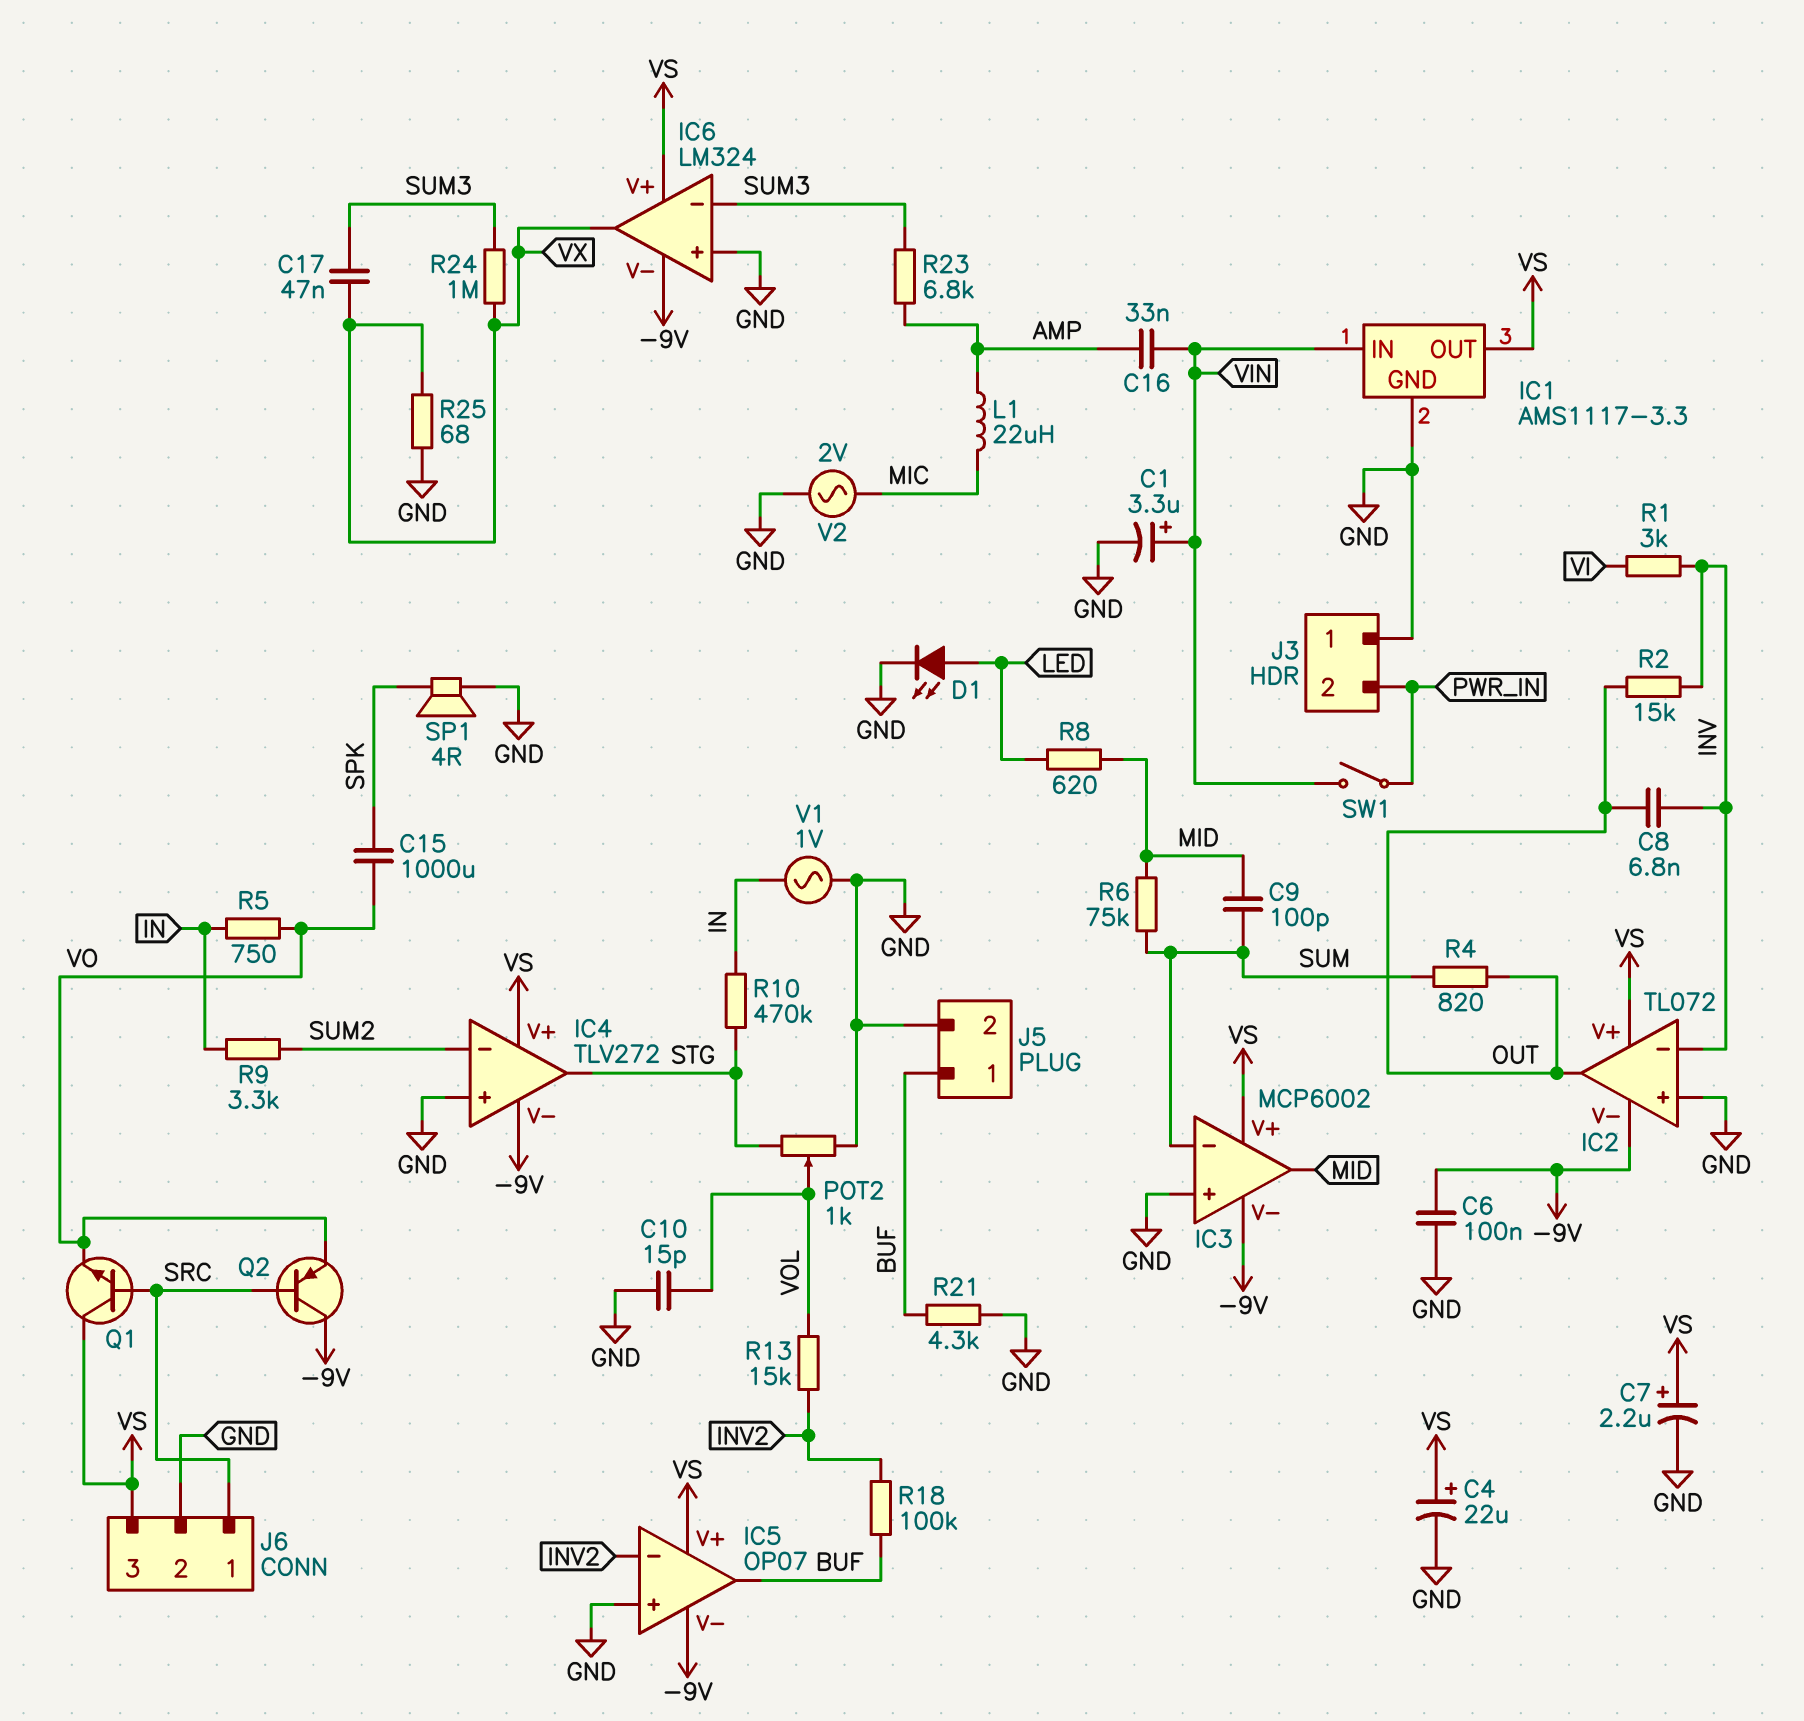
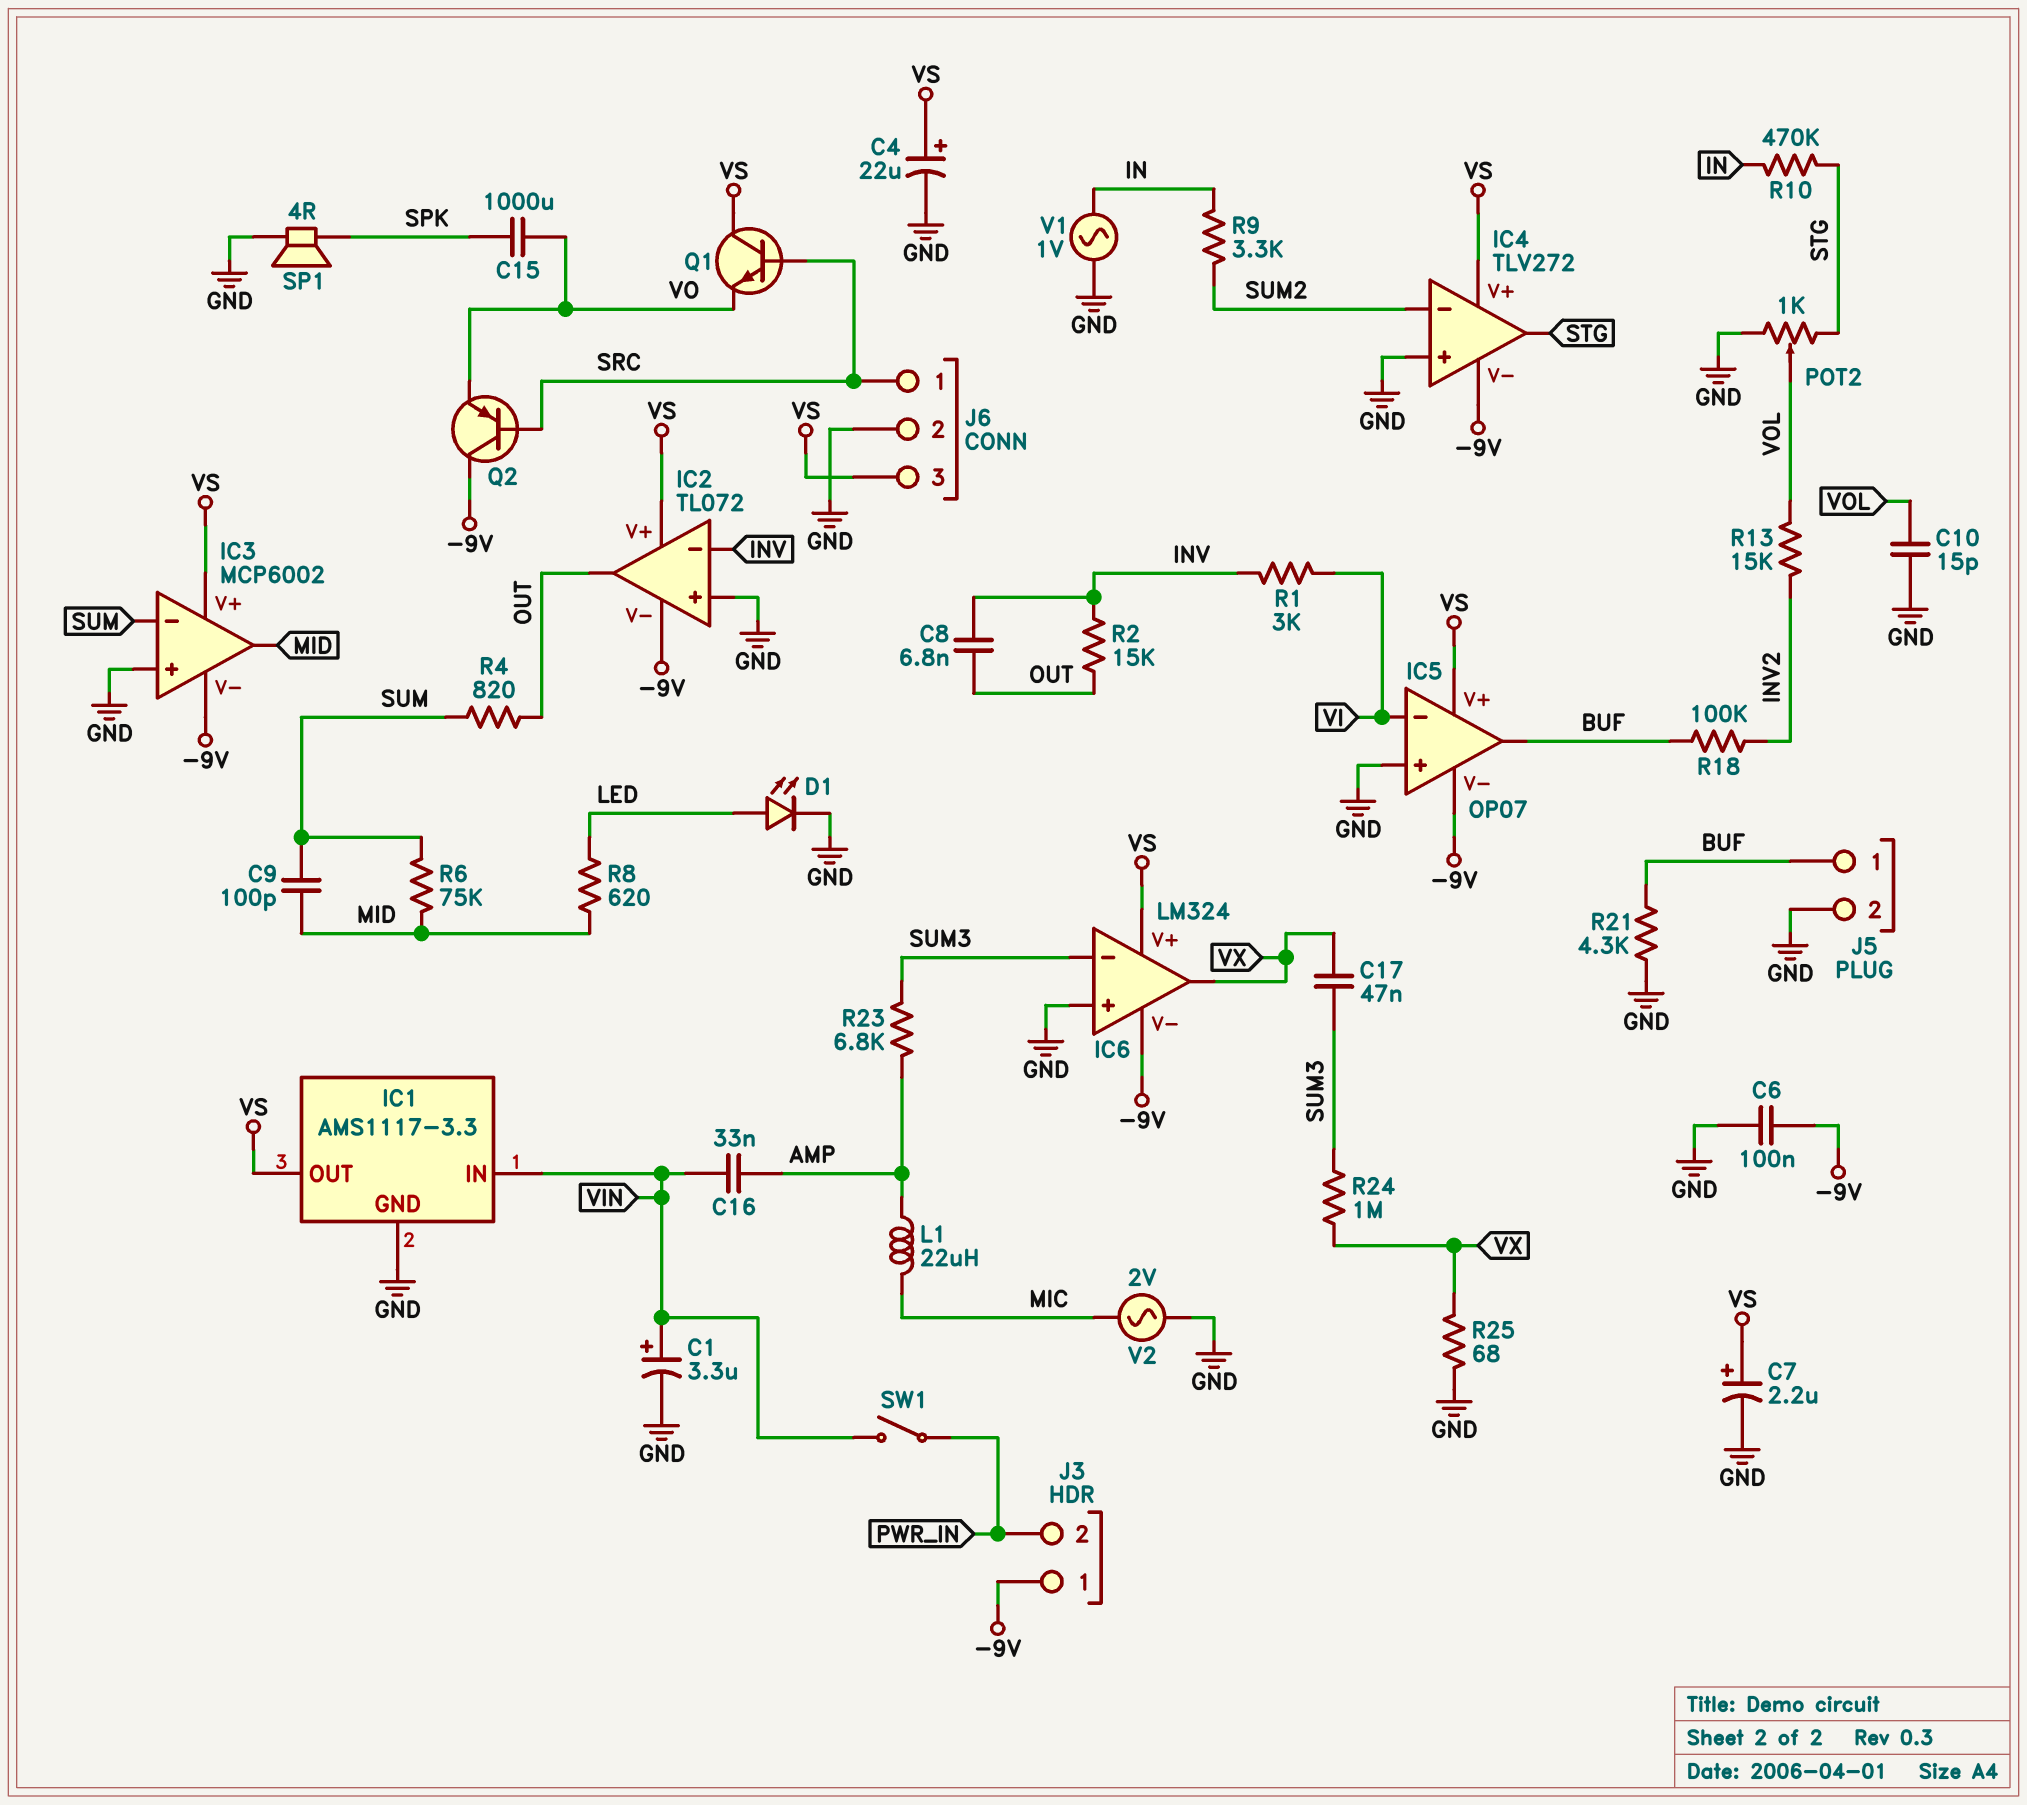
IC5 pin in-: INV2 -> VI
J3 pin 1: GND -> -9V
R5: 750 (IN, VO) -> none

